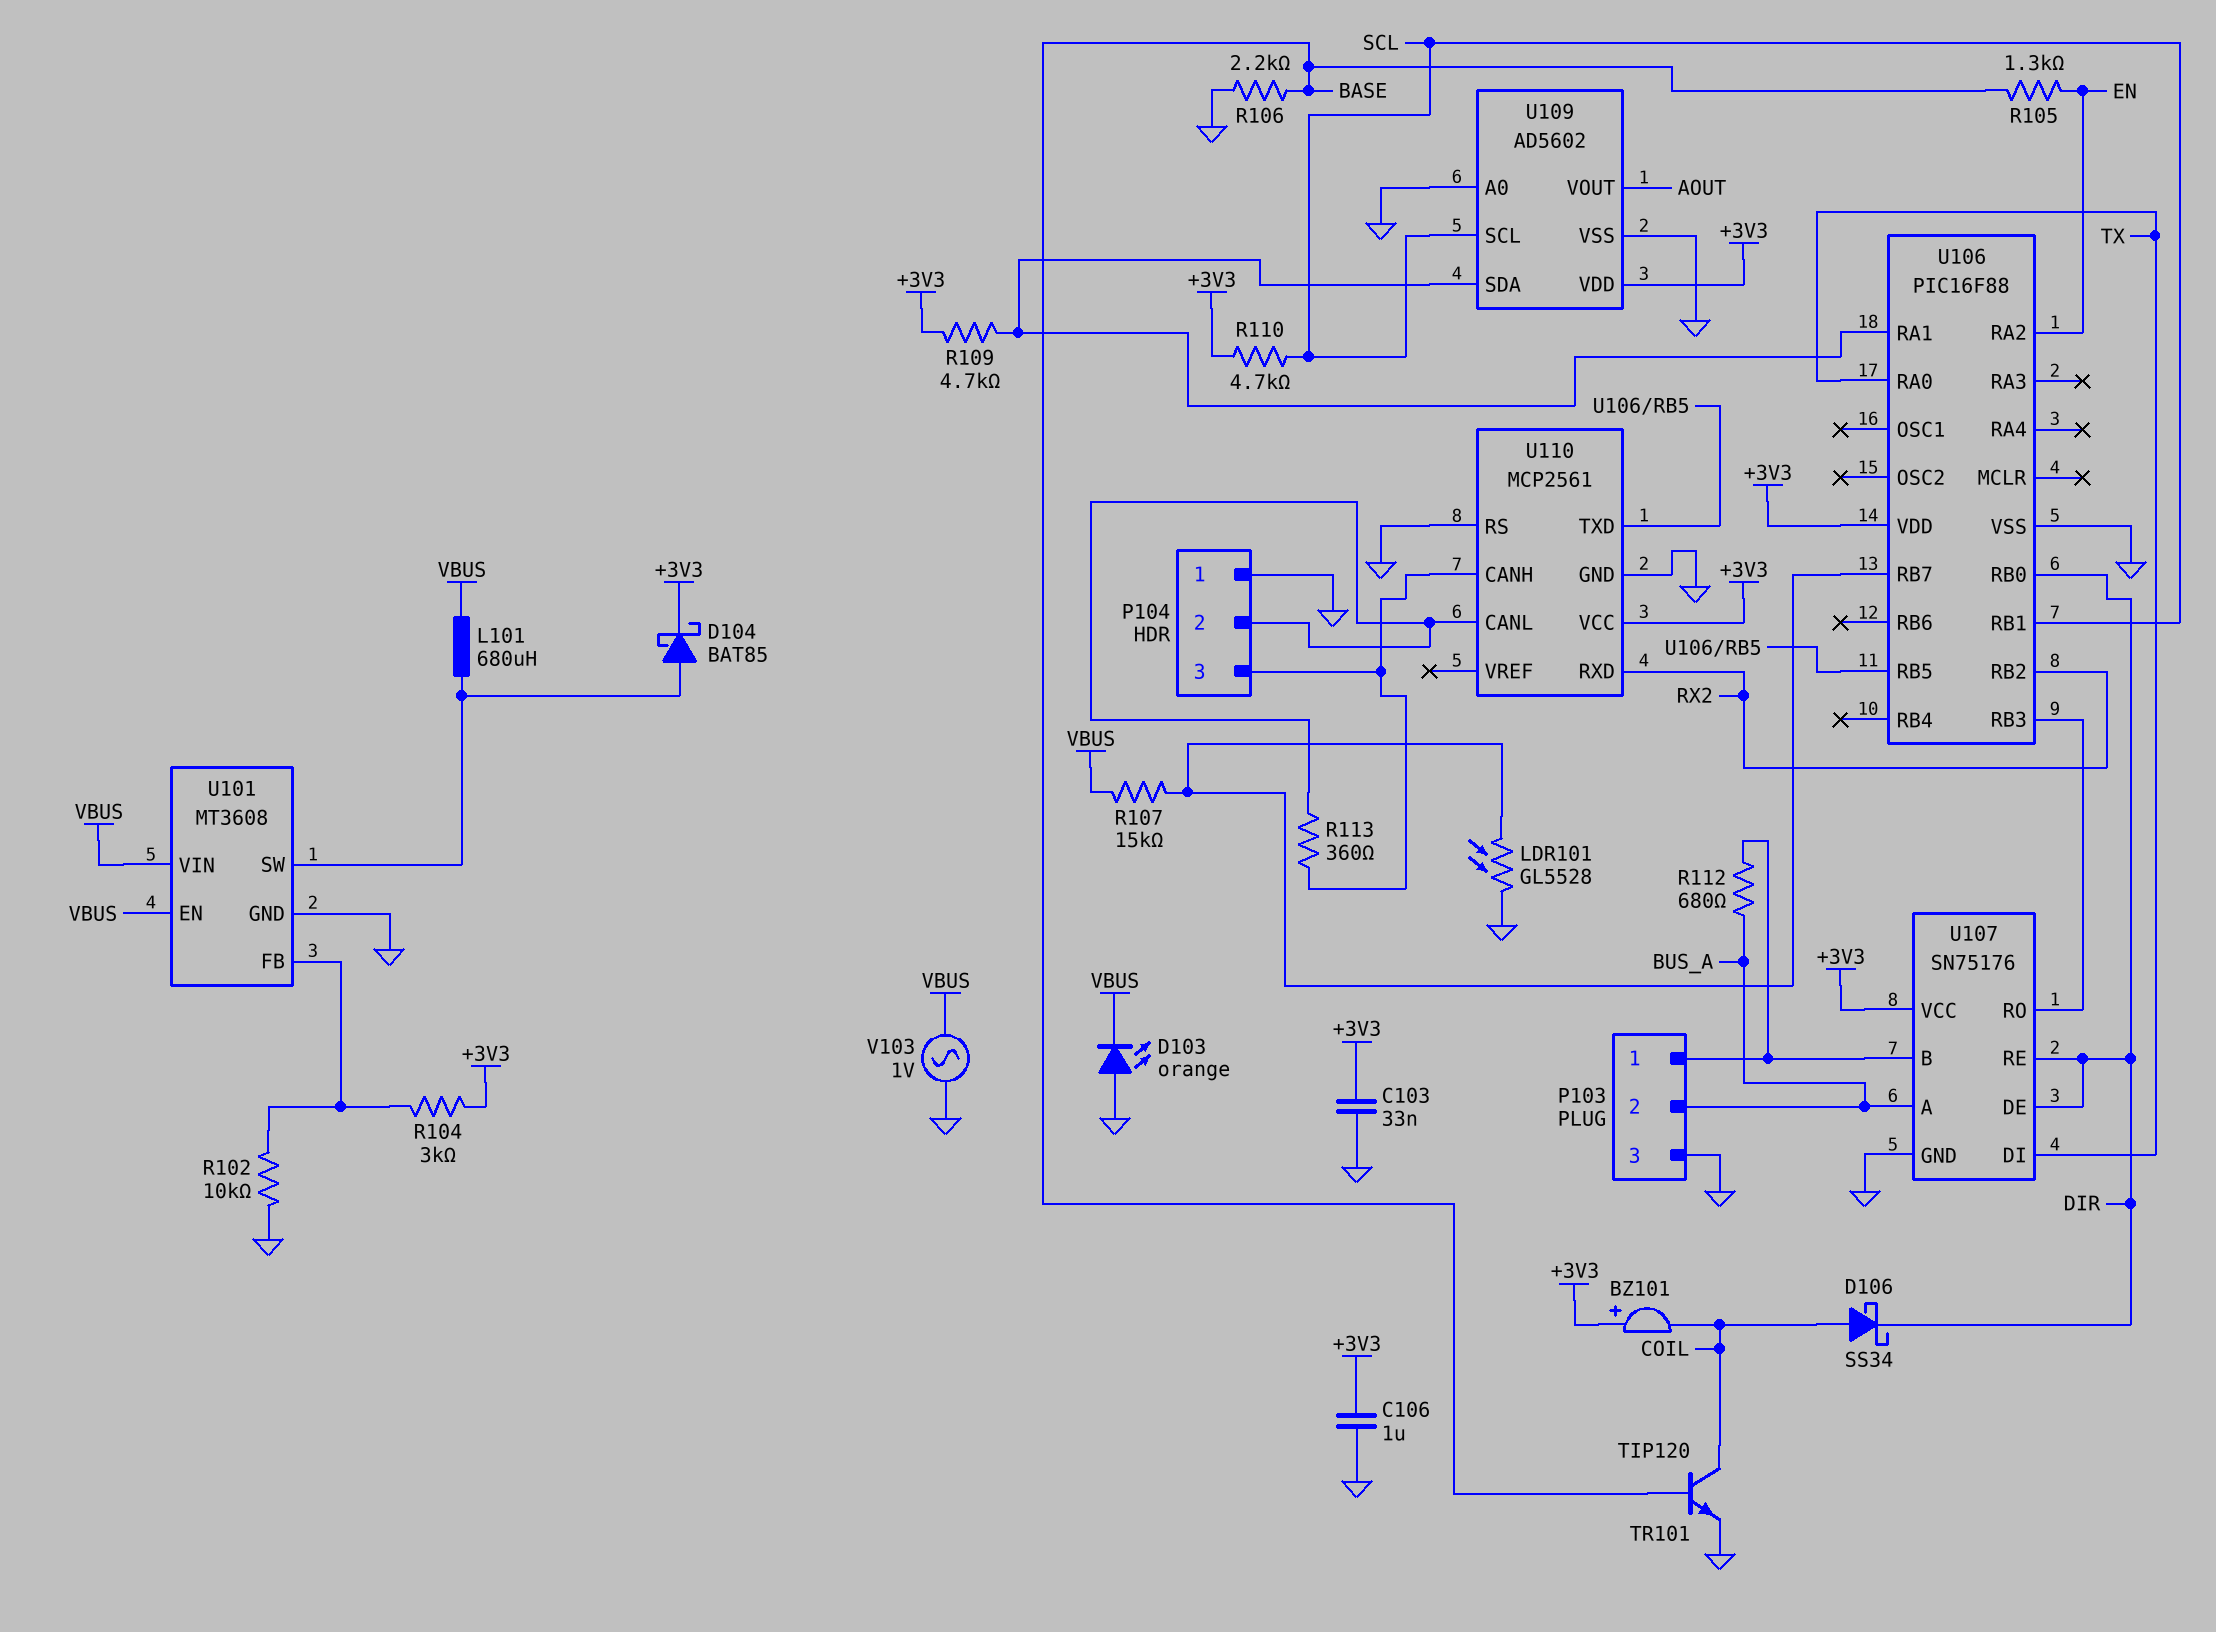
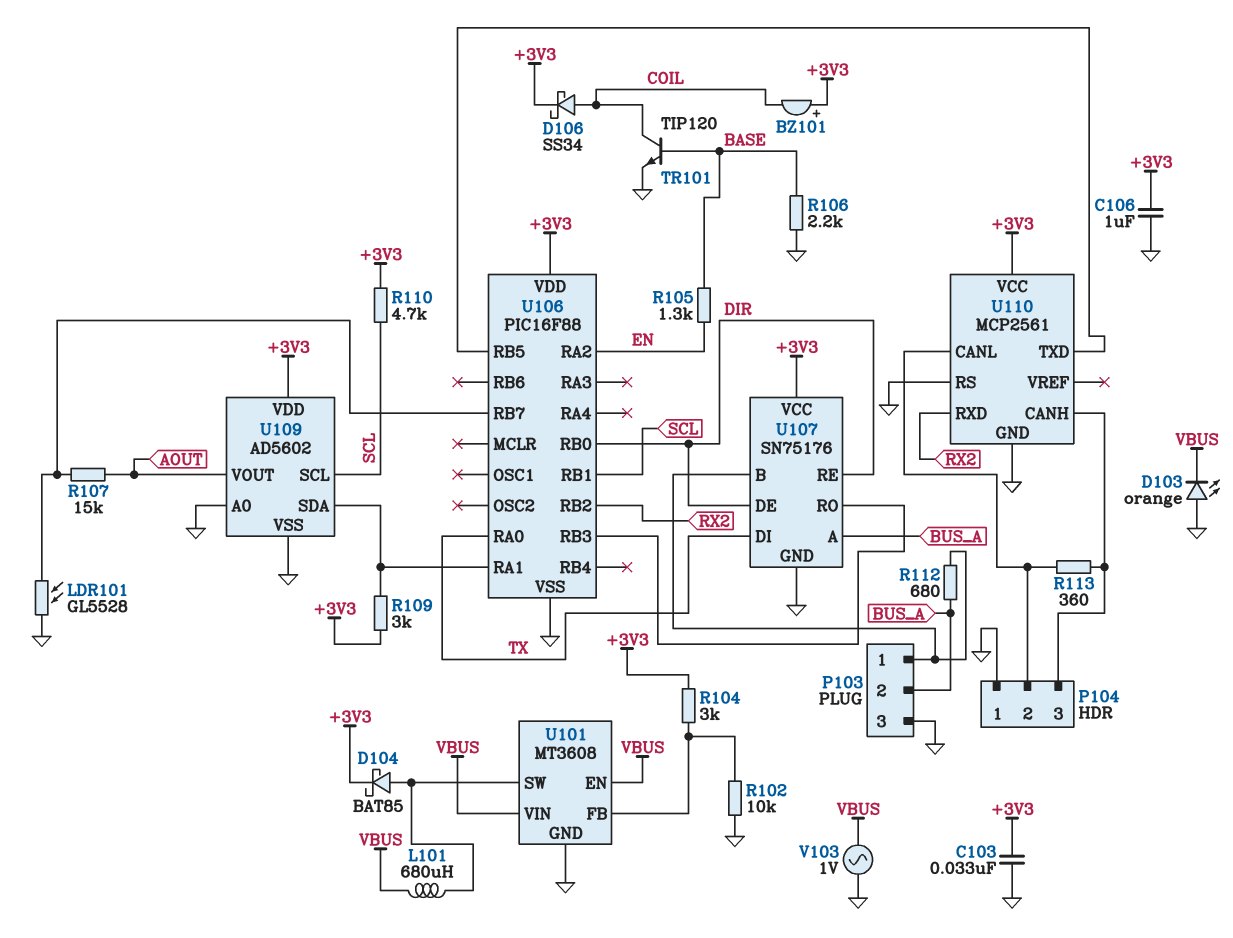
D106: schottky SS34 (A COIL, K DIR) -> schottky SS34 (A COIL, K +3V3)
R107: 15k (U106/RB7, VBUS) -> 15k (AOUT, U106/RB7)
R109: 4.7k (+3V3, U106/RA1) -> 3k (+3V3, U106/RA1)

